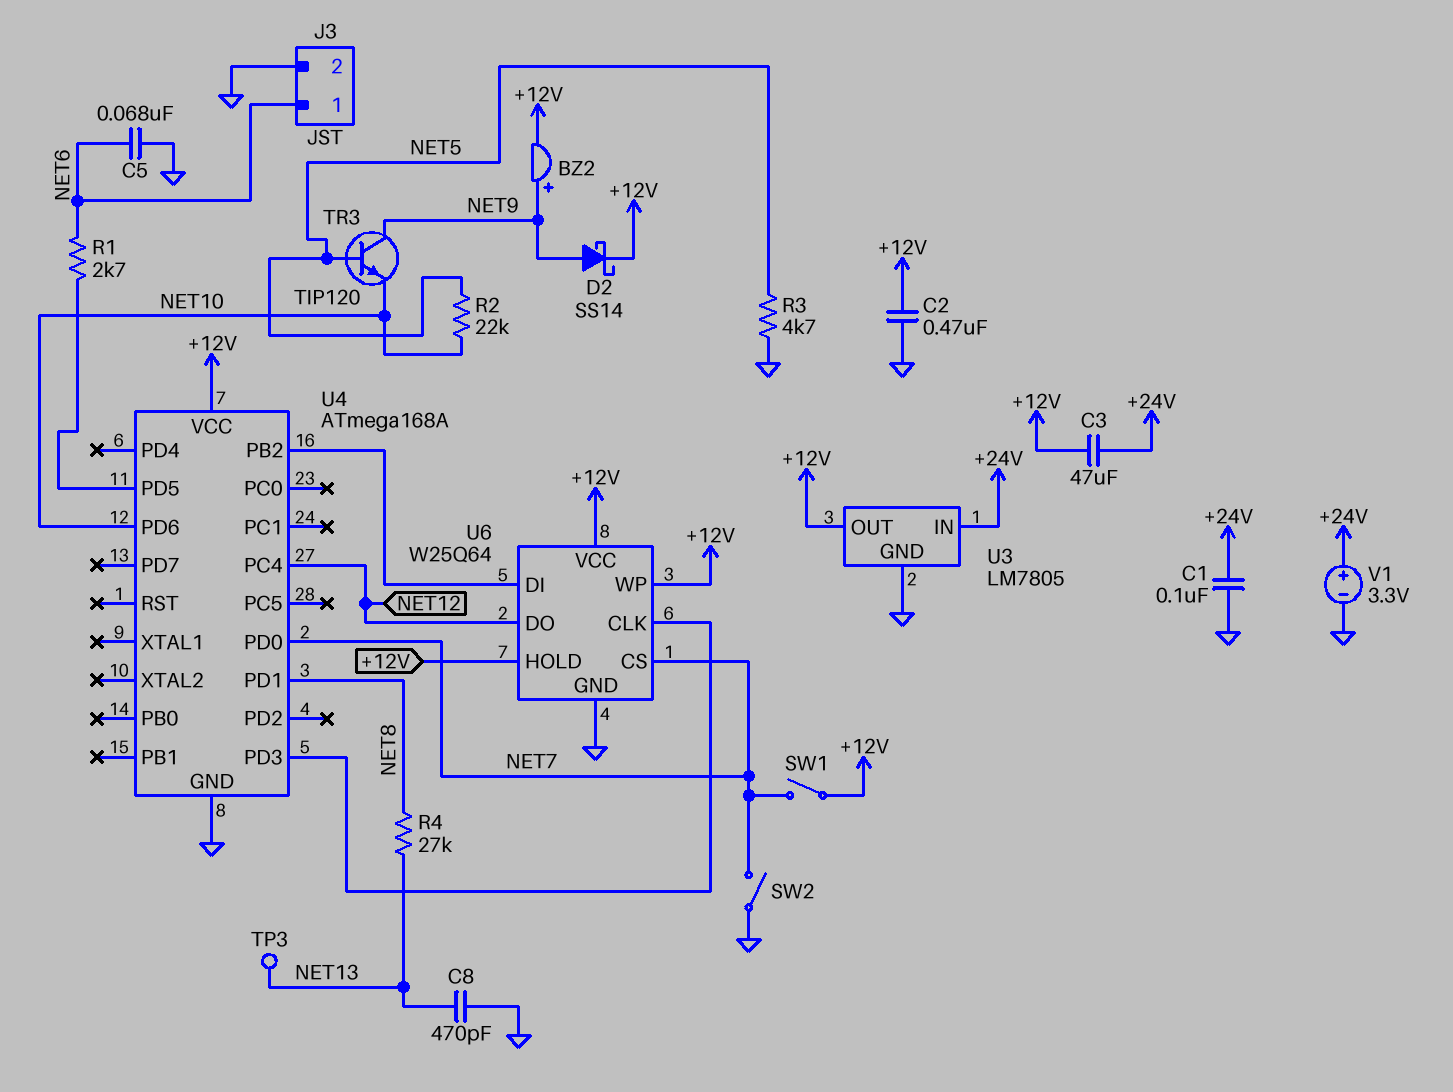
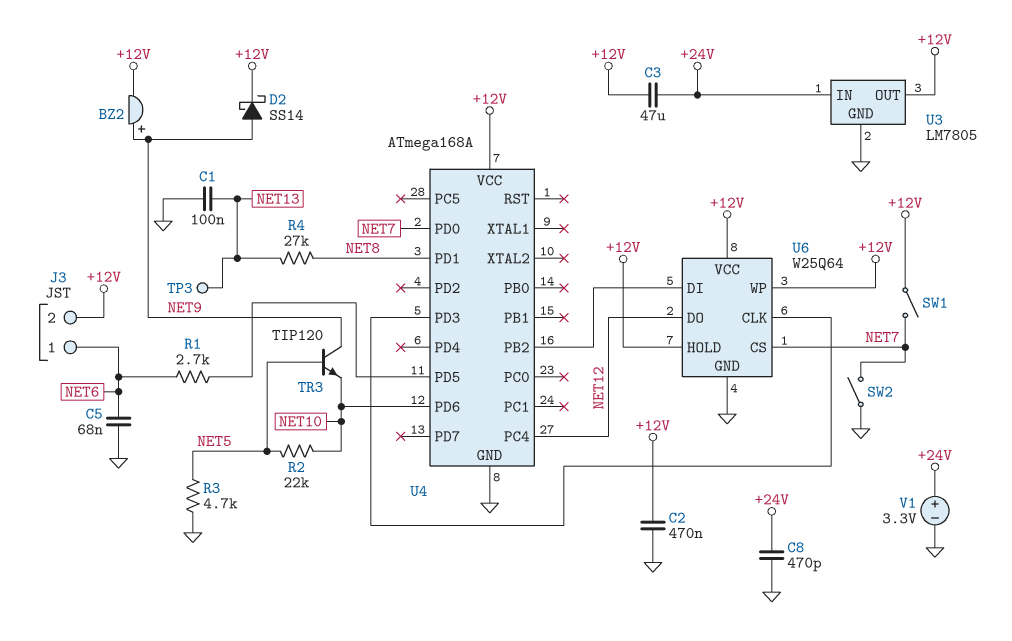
C1: 100nF (+24V, GND) -> 100nF (GND, NET13)
C8: 470pF (GND, NET13) -> 470pF (+24V, GND)
J3 pin 2: GND -> +12V

